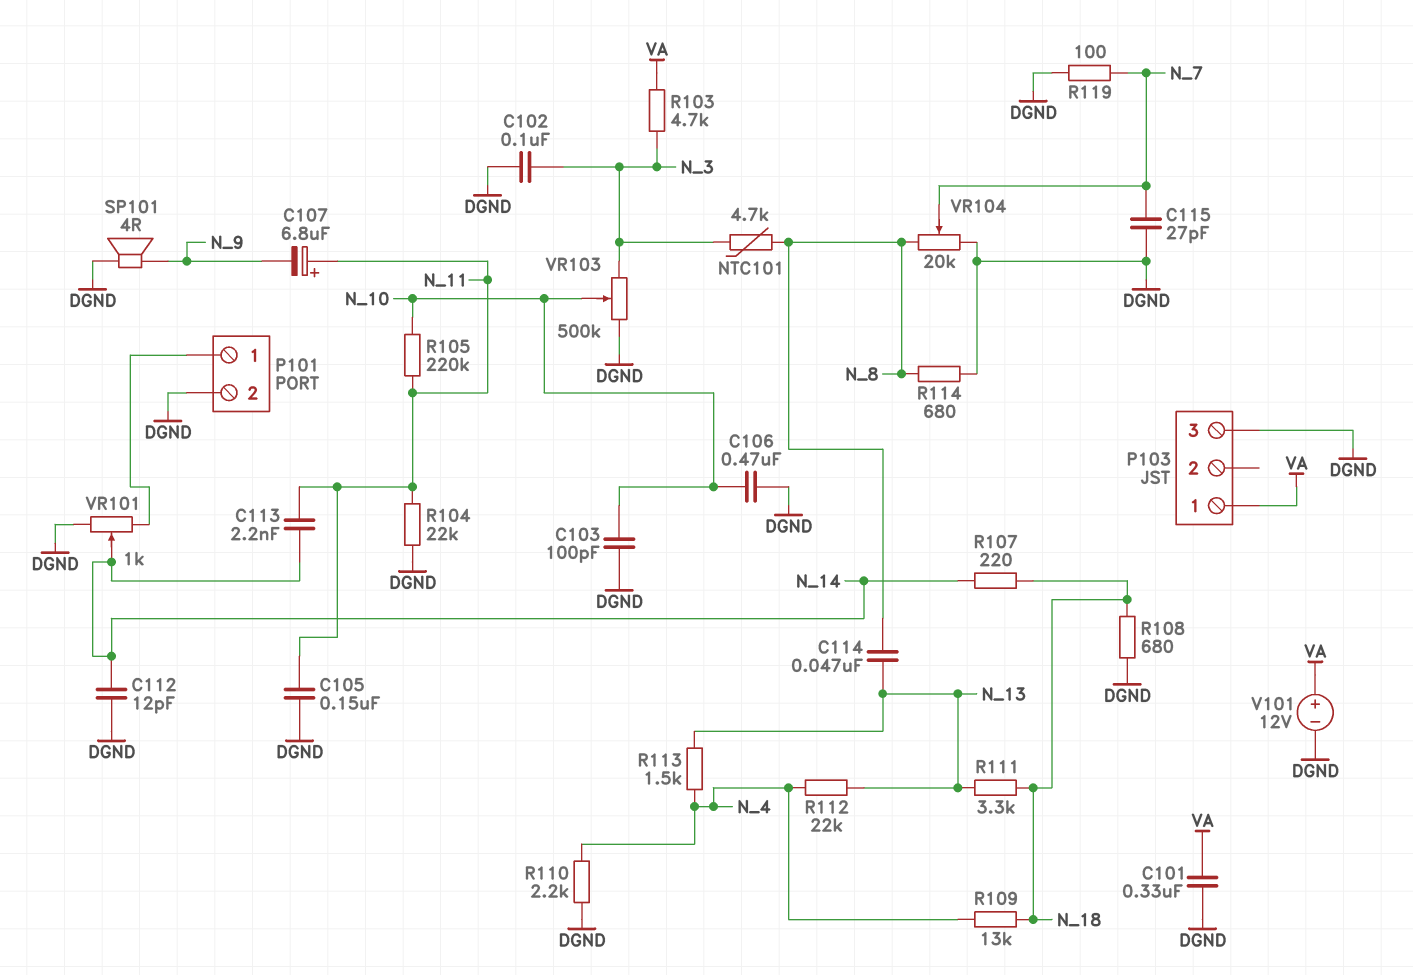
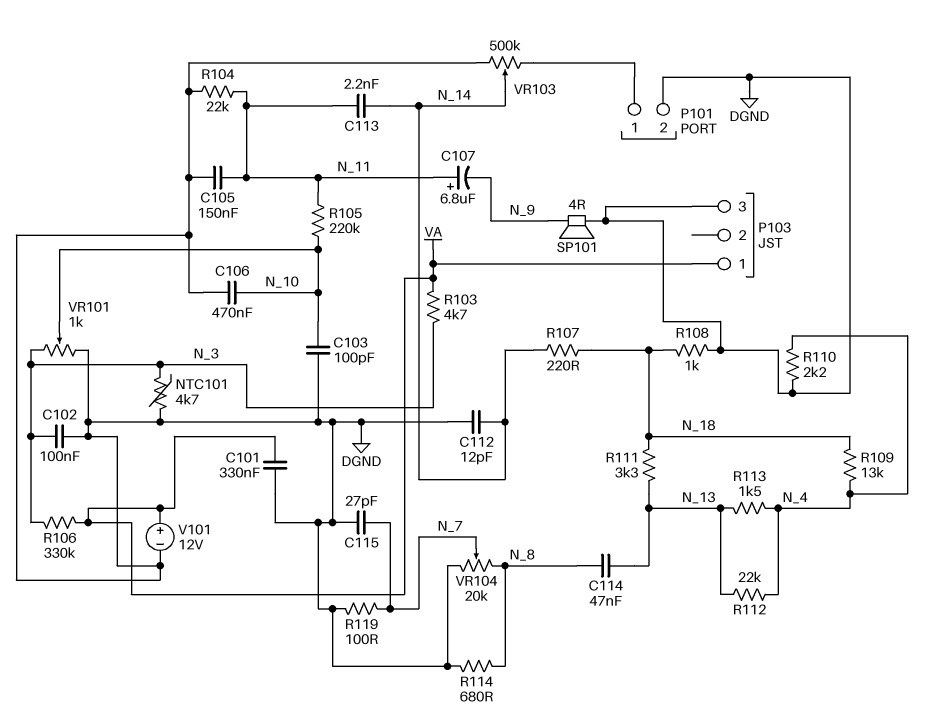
NTC101: 4.7k (N_3, N_8) -> 4.7k (DGND, N_3)
R106: none -> 330k (N_3, VA)
R108: 680 (DGND, N_18) -> 1k (DGND, N_18)
VR101: 1k (DGND, P101/1, wiper N_14) -> 1k (DGND, N_3, wiper N_10)
VR103: 500k (DGND, N_3, wiper N_10) -> 500k (DGND, P101/1, wiper N_14)

